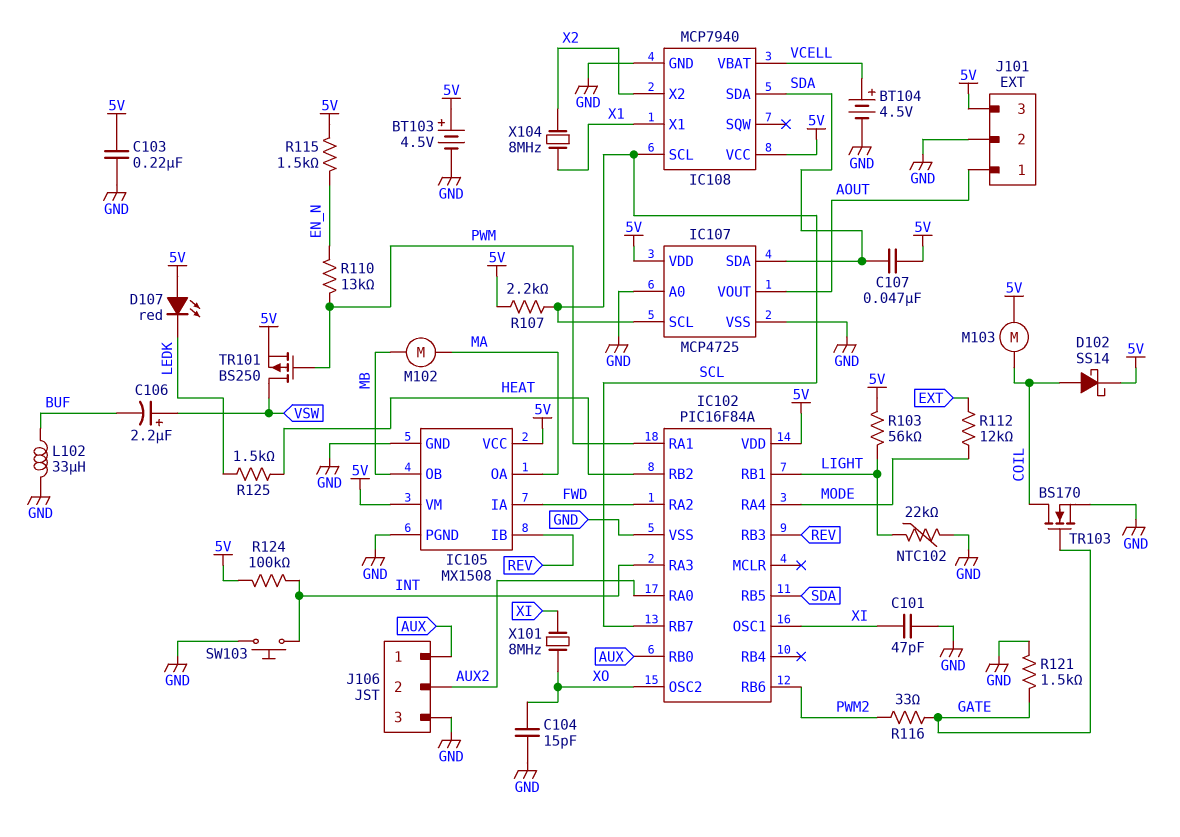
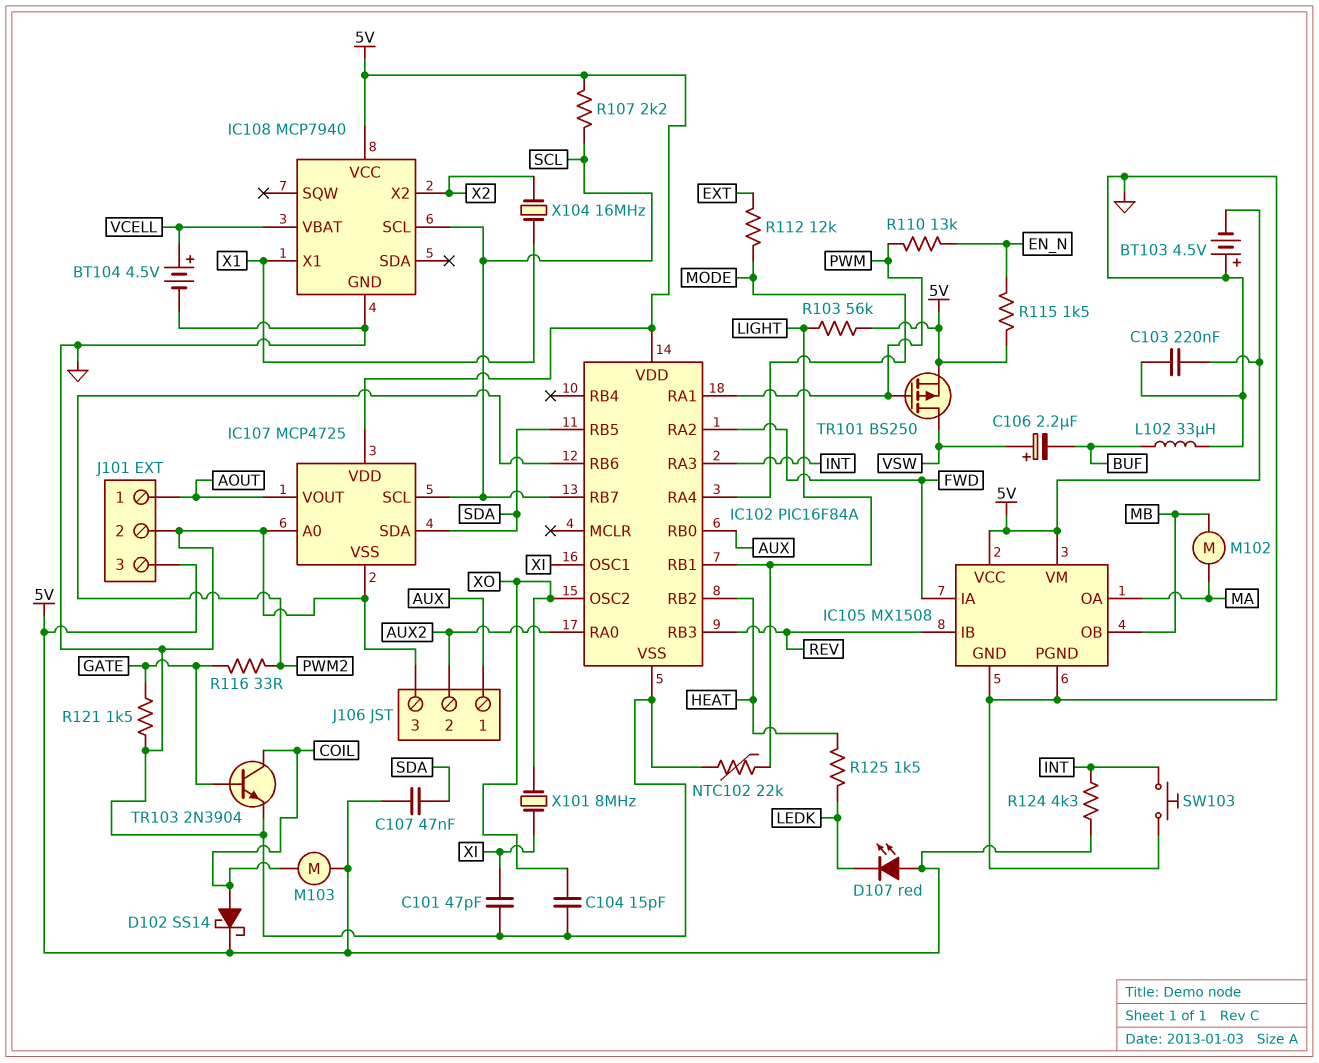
BT103: 4.5V (plus 5V, minus GND) -> 4.5V (plus GND, minus 5V)
IC108 pin SDA: SDA -> none
R124: 100k (5V, INT) -> 4.3k (5V, INT)
TR103: NMOS BS170 (G GATE, D COIL, S GND) -> NPN 2N3904 (B GATE, C COIL, E GND)
X104: 8MHz (X1, X2) -> 16MHz (X1, X2)

